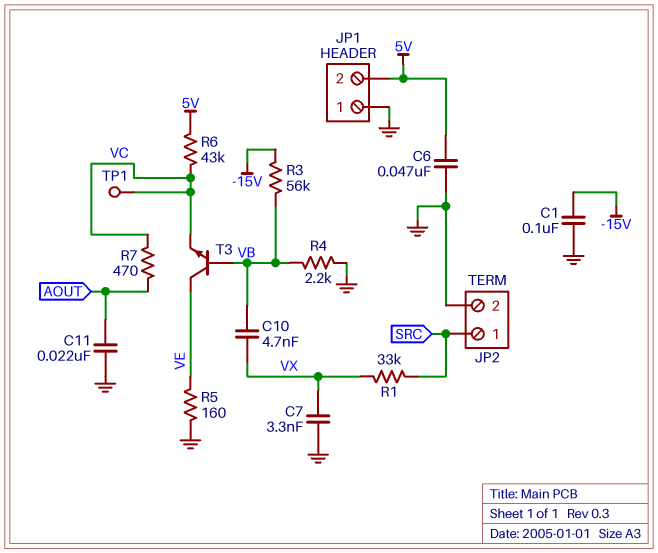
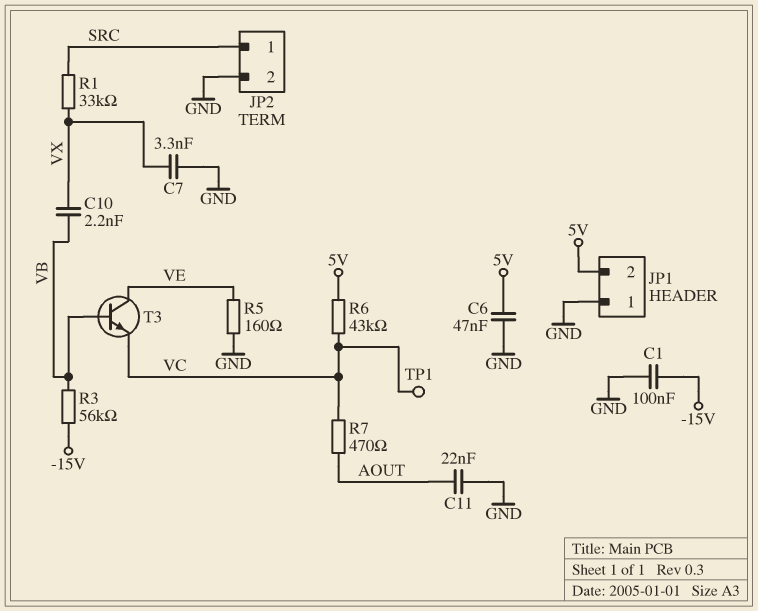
C10: 4.7nF (VB, VX) -> 2.2nF (VB, VX)
R4: 2.2k (GND, VB) -> none

